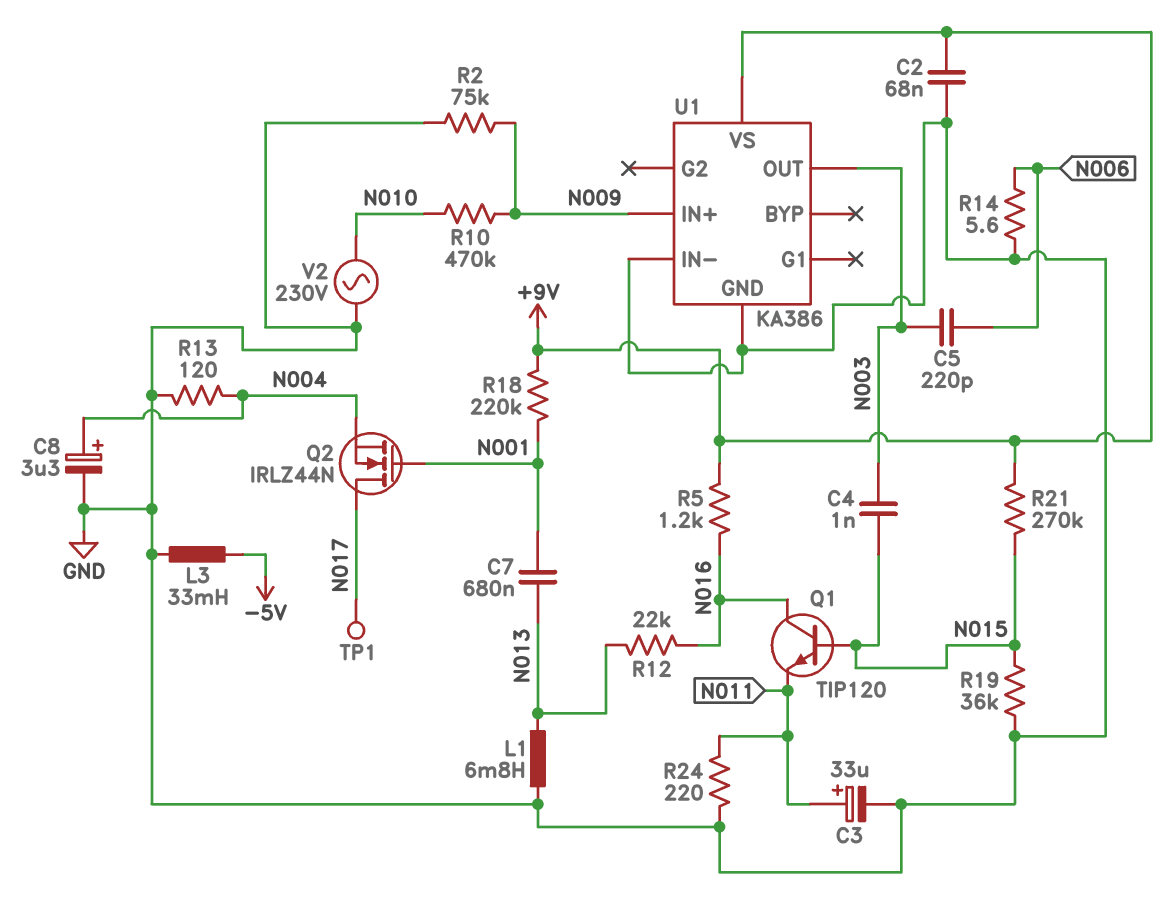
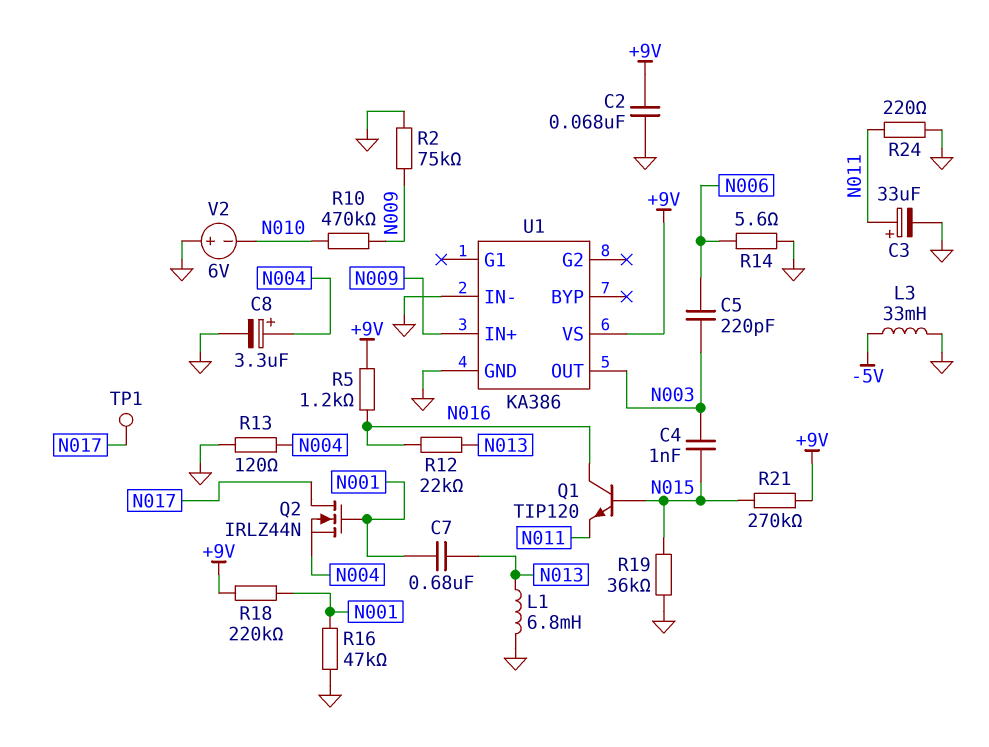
R16: none -> 47k (GND, N001)
V2: AC 230V (GND, N010) -> 6V (plus GND, minus N010)

